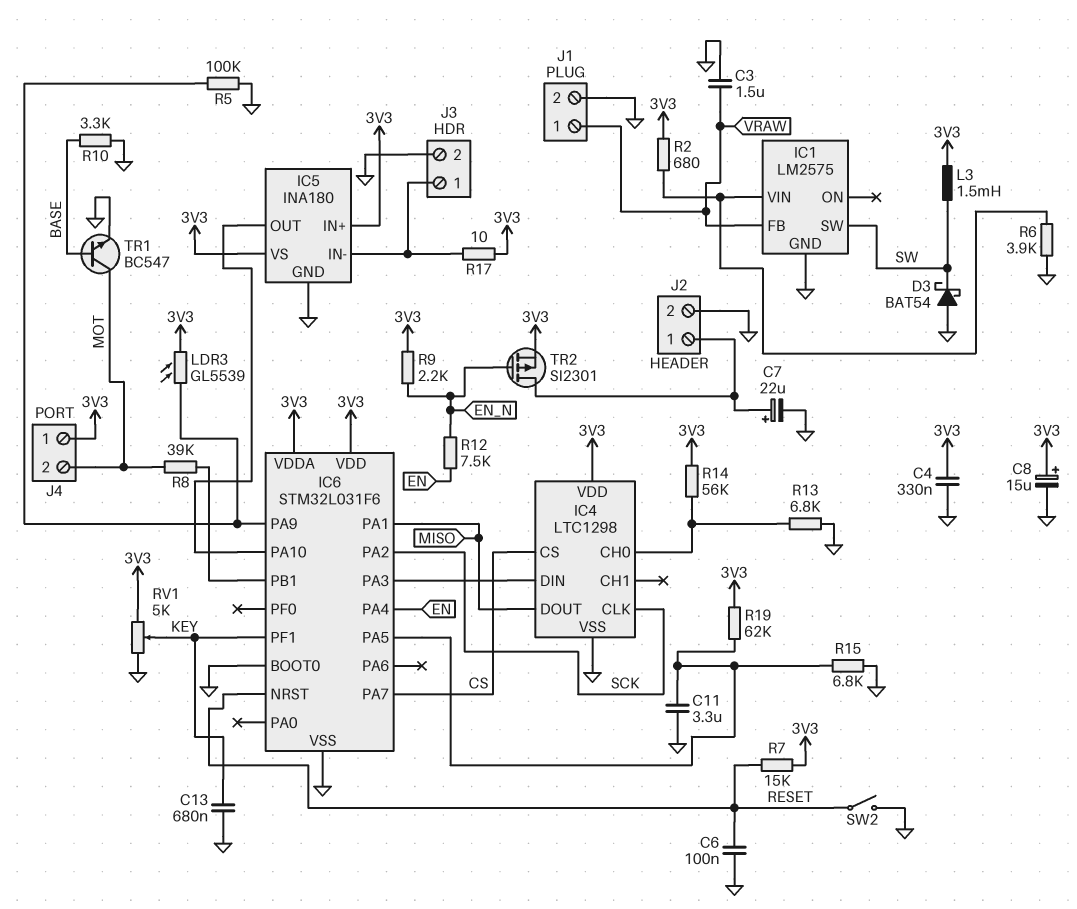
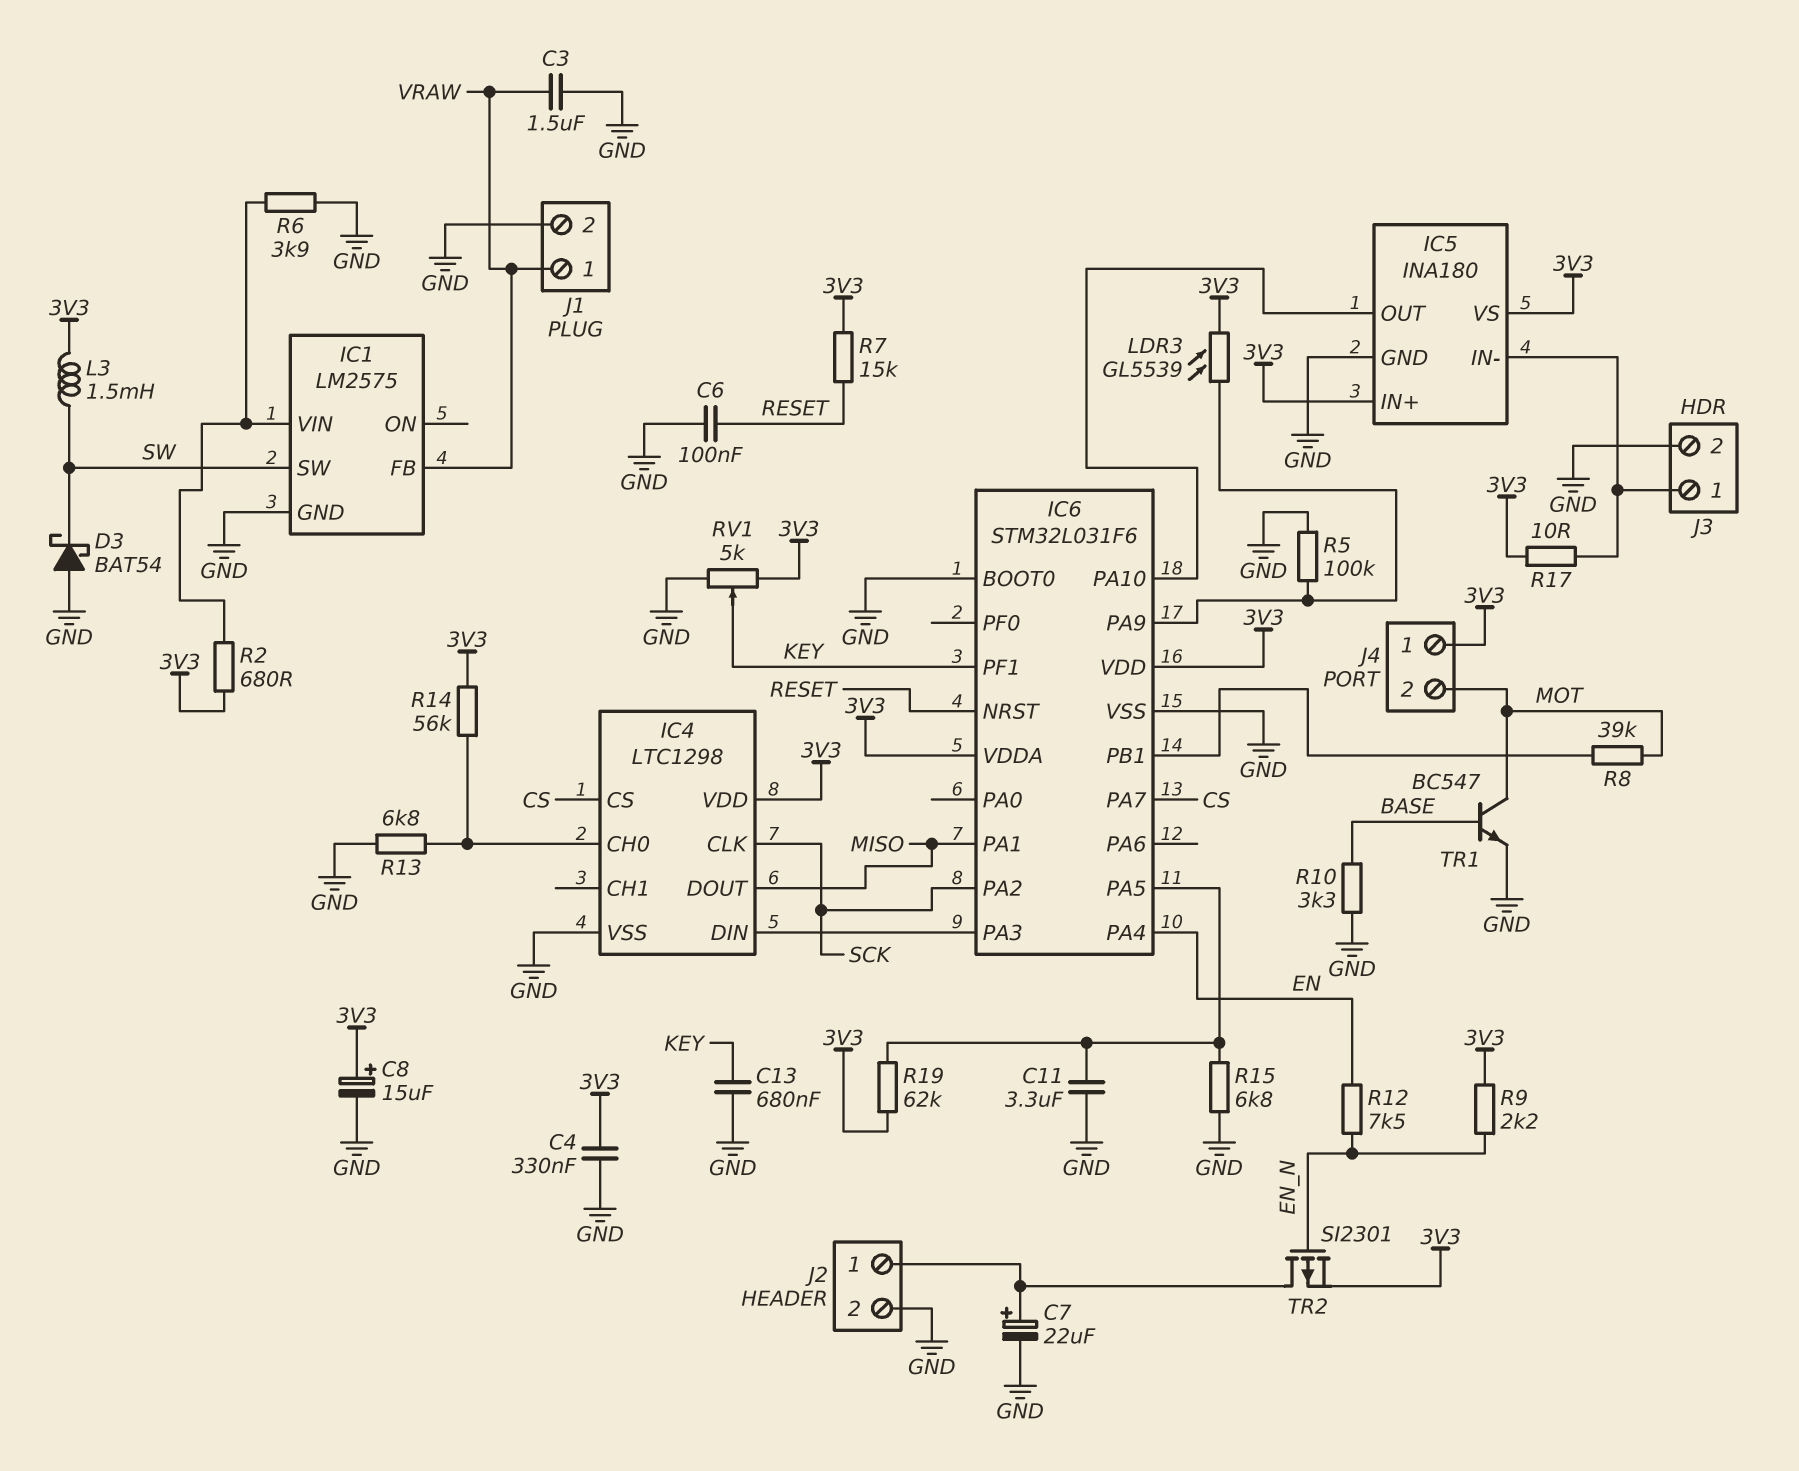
SW2: switch (GND, RESET) -> none

